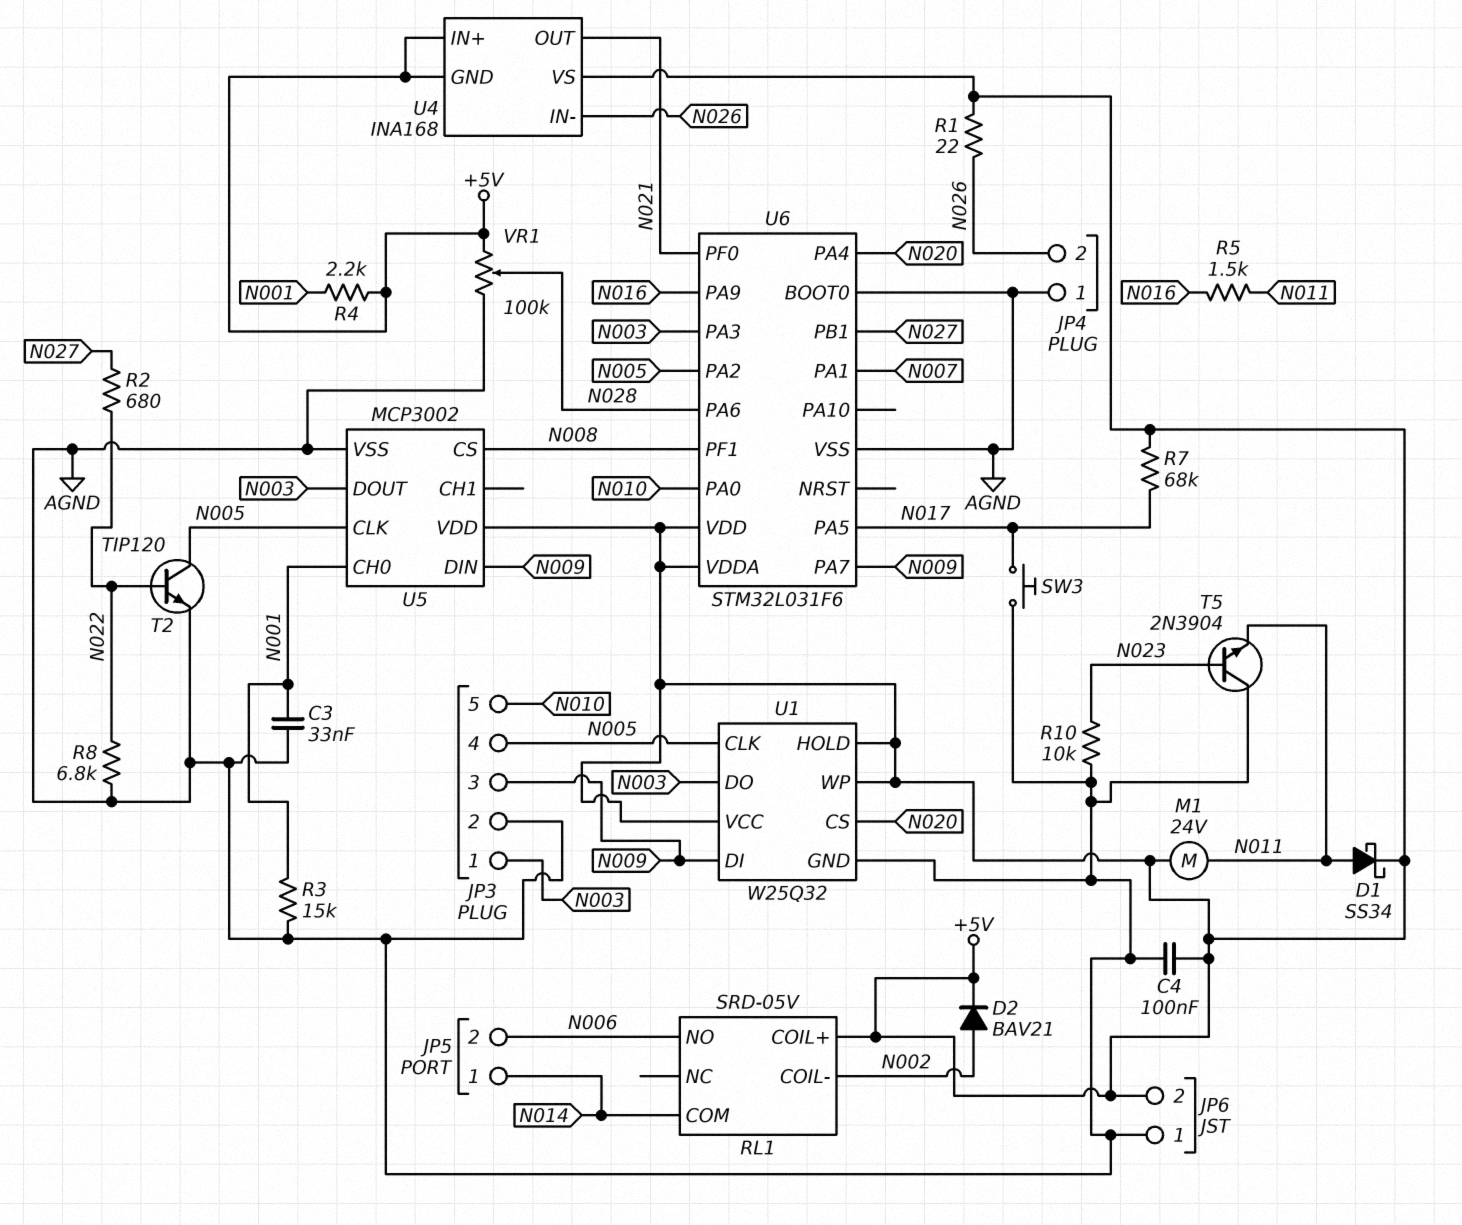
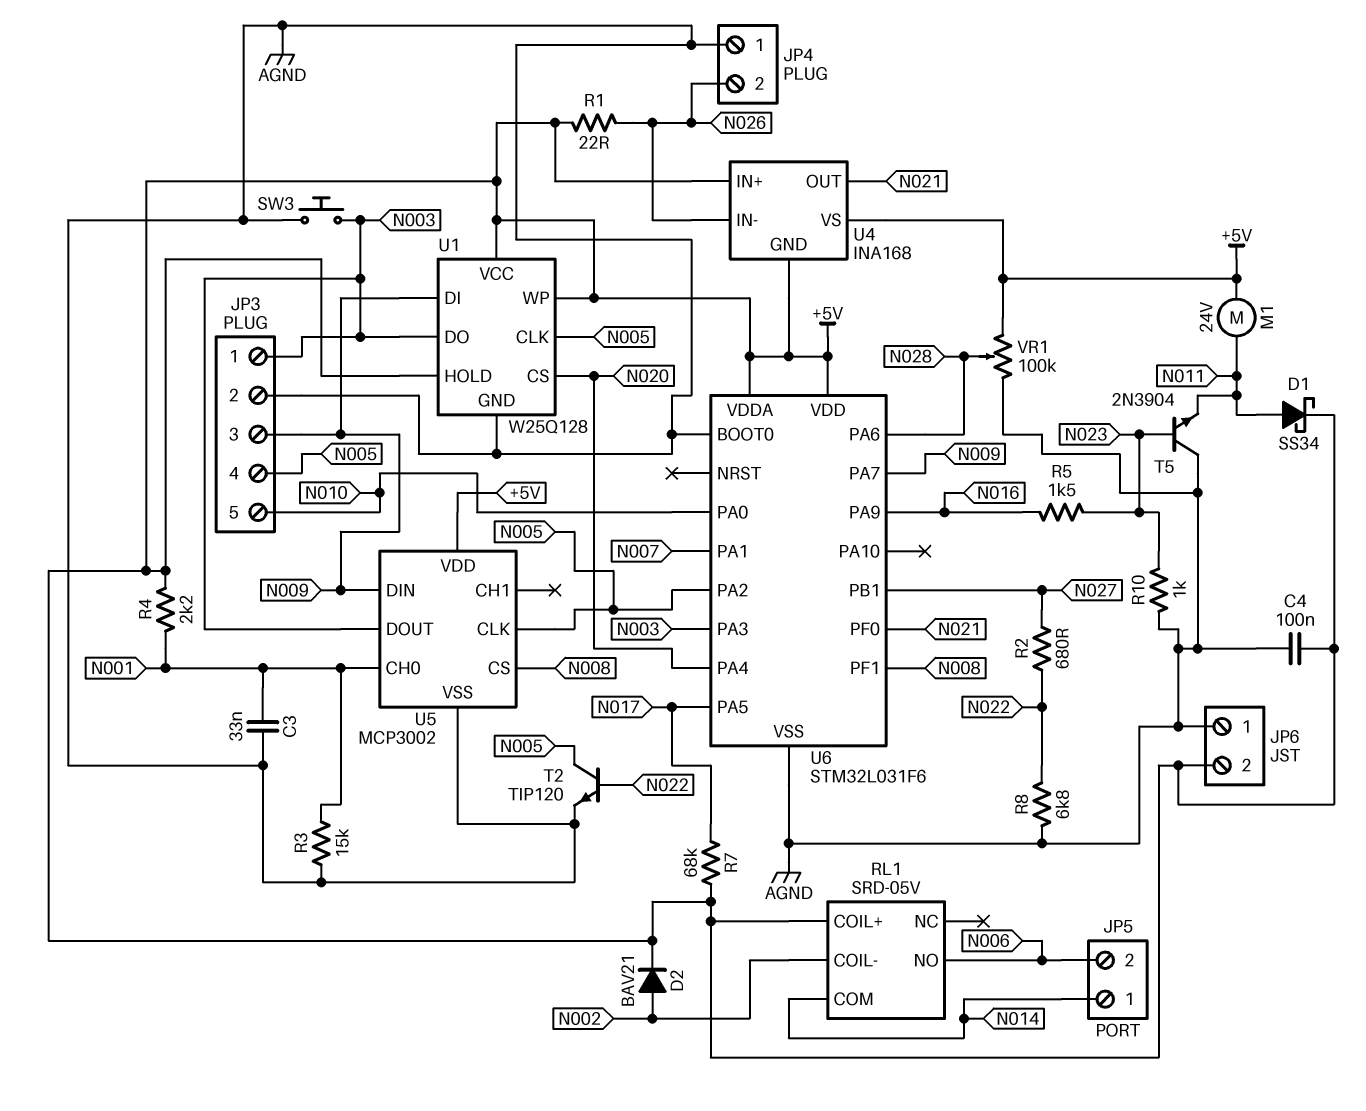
R5: 1.5k (N011, N016) -> 1.5k (N016, N023)
R10: 10k (AGND, N023) -> 1k (AGND, N023)
SW3: button (AGND, N017) -> button (AGND, N003)
U1: W25Q32 -> W25Q128

